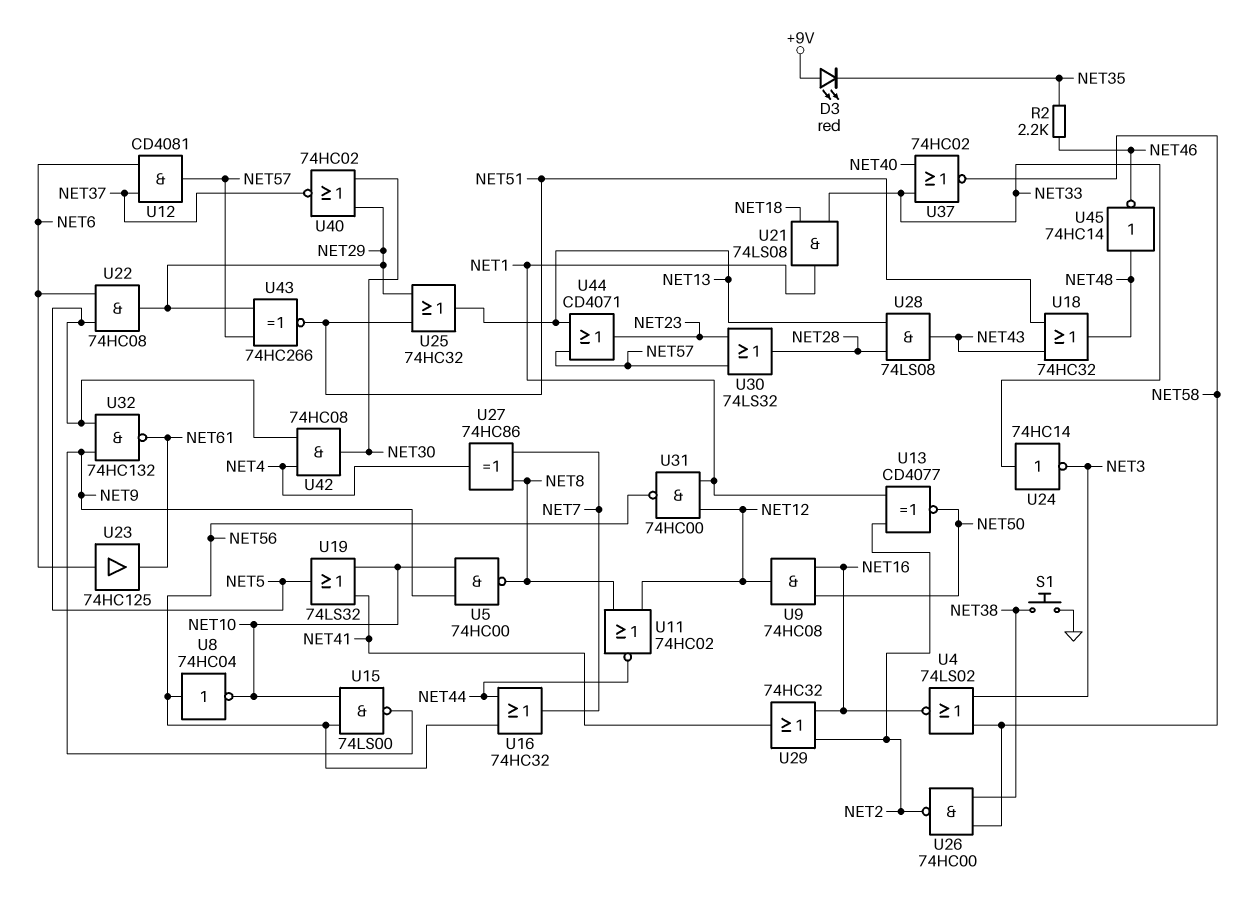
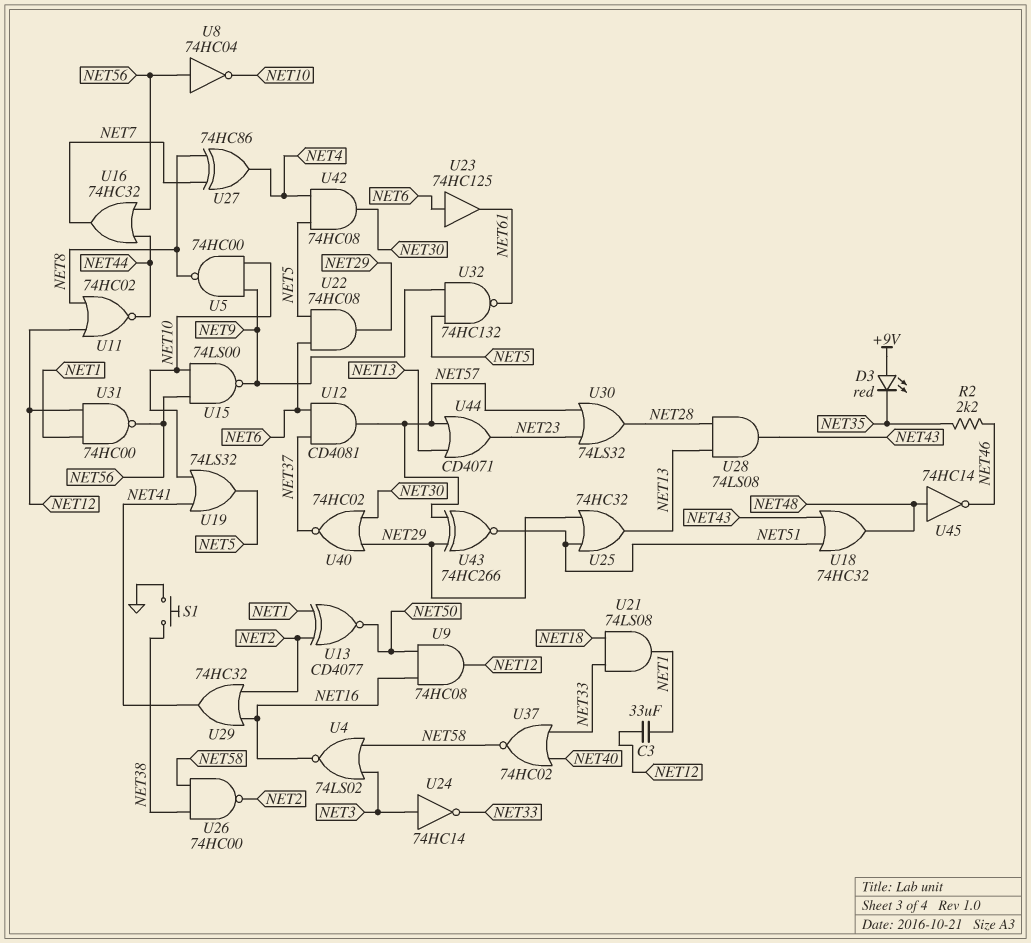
C3: none -> 33uF (NET1, NET12)
U24: NOT 74HC14 (in NET33, out NET3) -> NOT 74HC14 (in NET3, out NET33)

